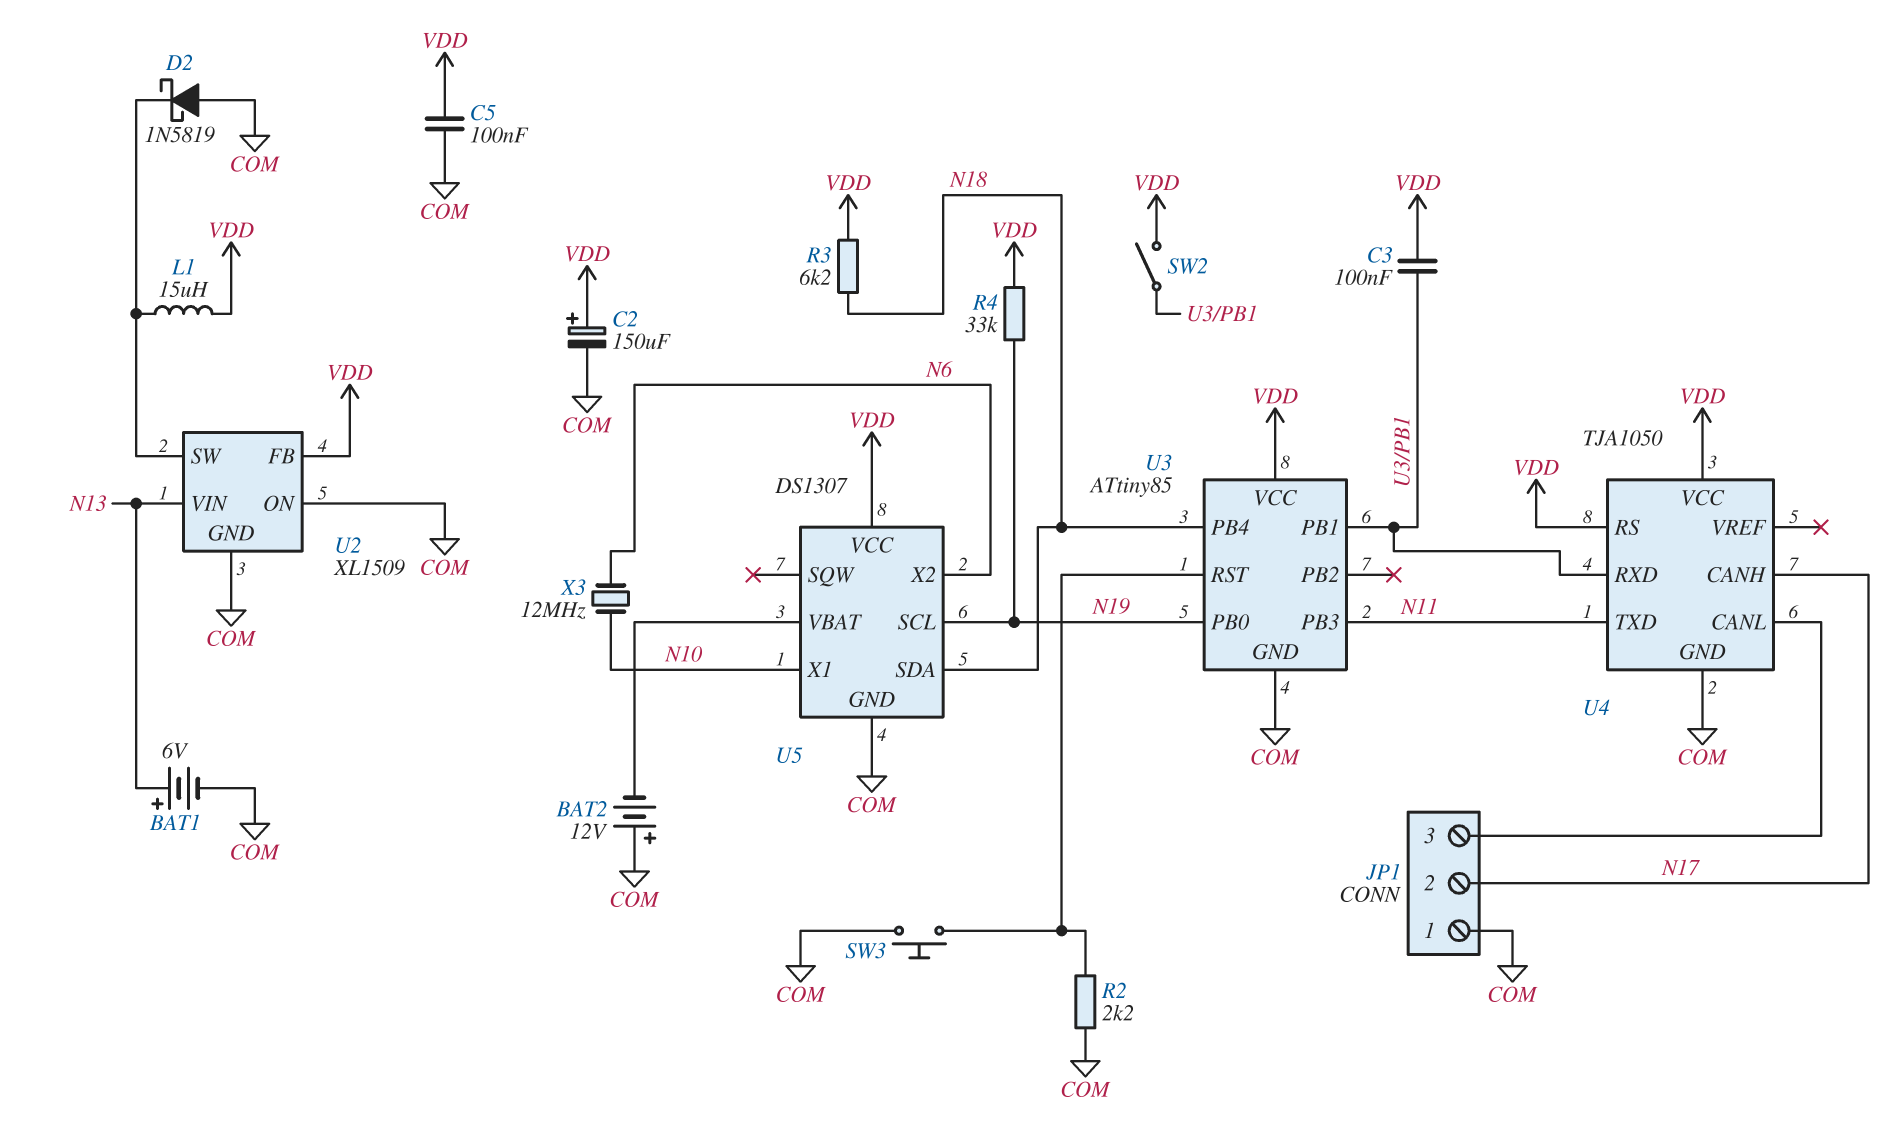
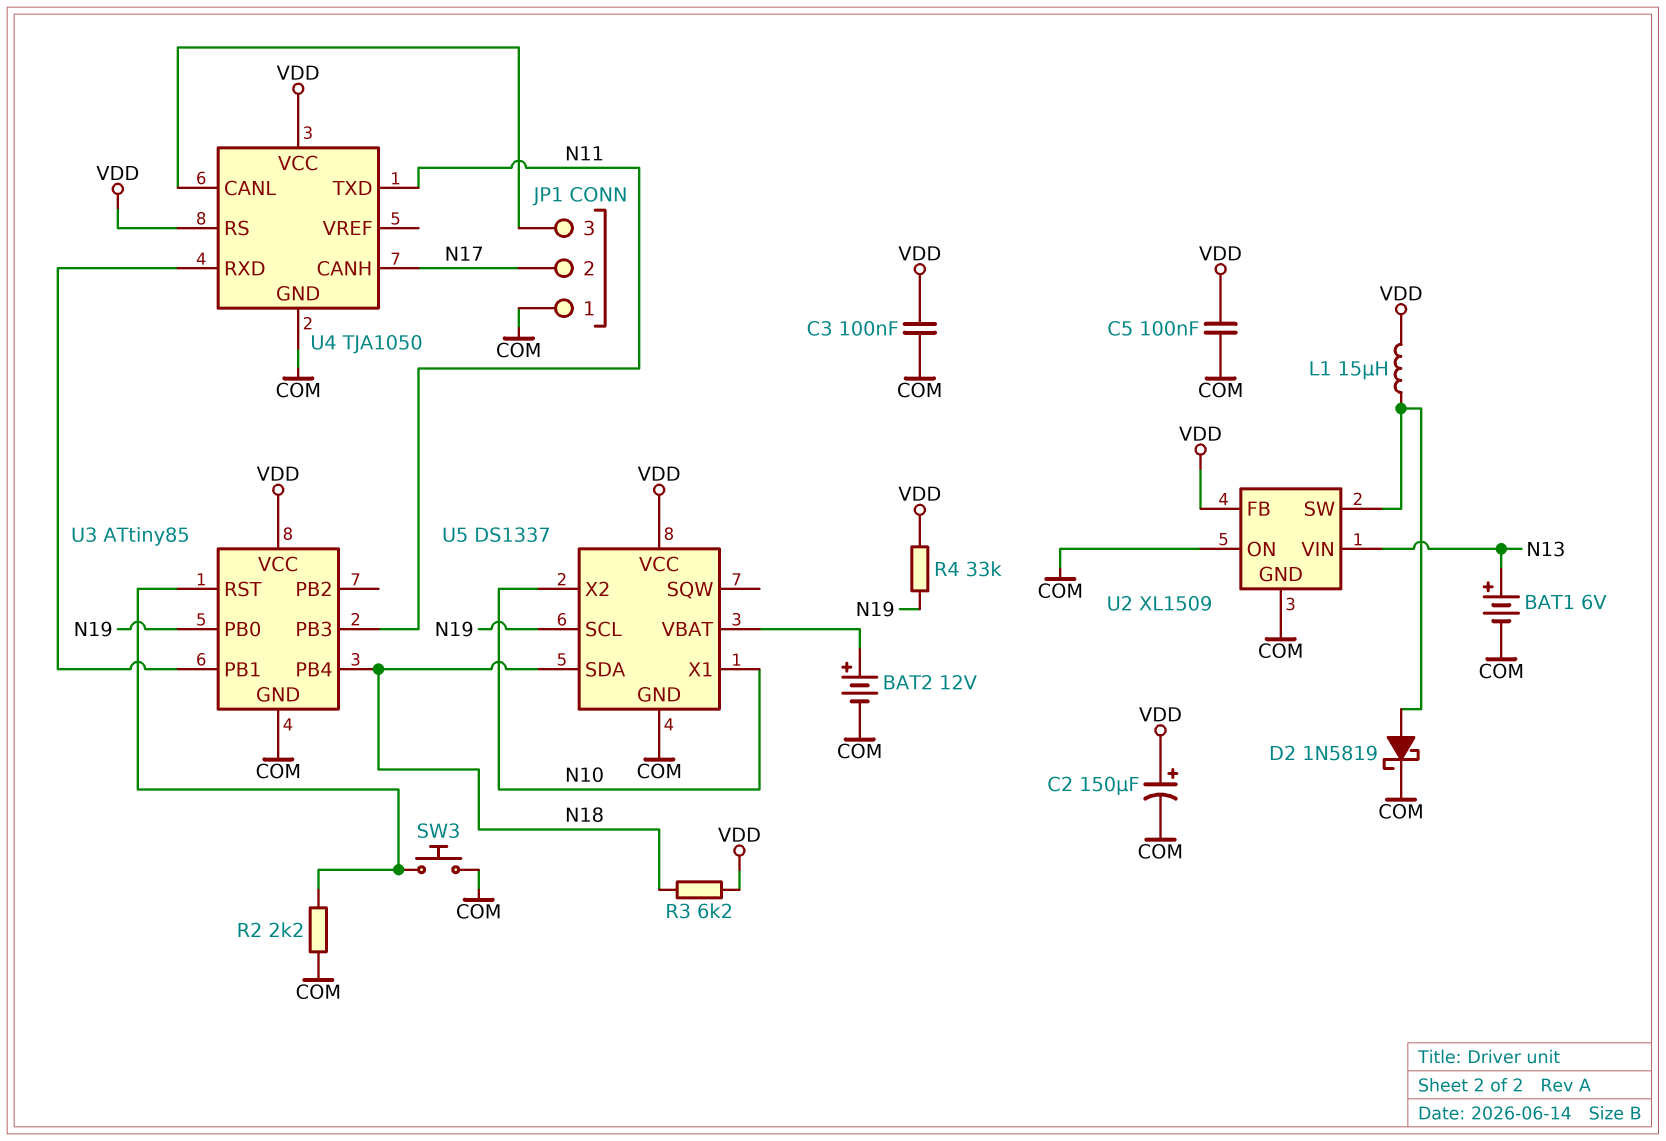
BAT2: 12V (plus COM, minus U5/VBAT) -> 12V (plus U5/VBAT, minus COM)
C3: 100nF (U3/PB1, VDD) -> 100nF (COM, VDD)
D2: schottky 1N5819 (A COM, K U2/SW) -> schottky 1N5819 (A U2/SW, K COM)
SW2: switch (U3/PB1, VDD) -> none
U5: DS1307 -> DS1337
U5 pin X2: N6 -> N10
X3: 12MHz (N6, N10) -> none

